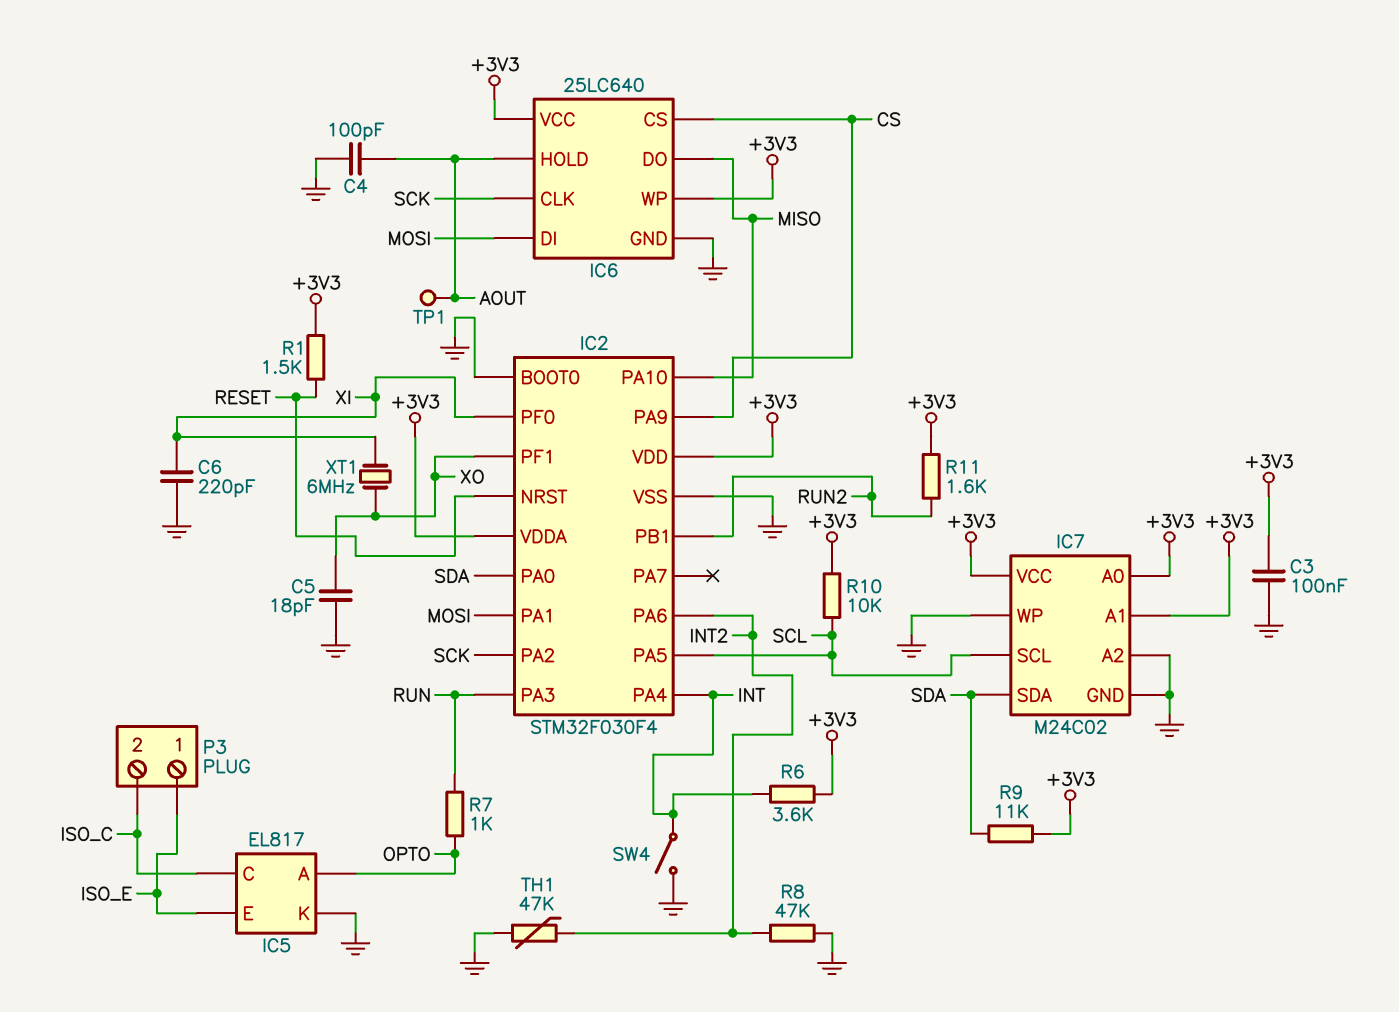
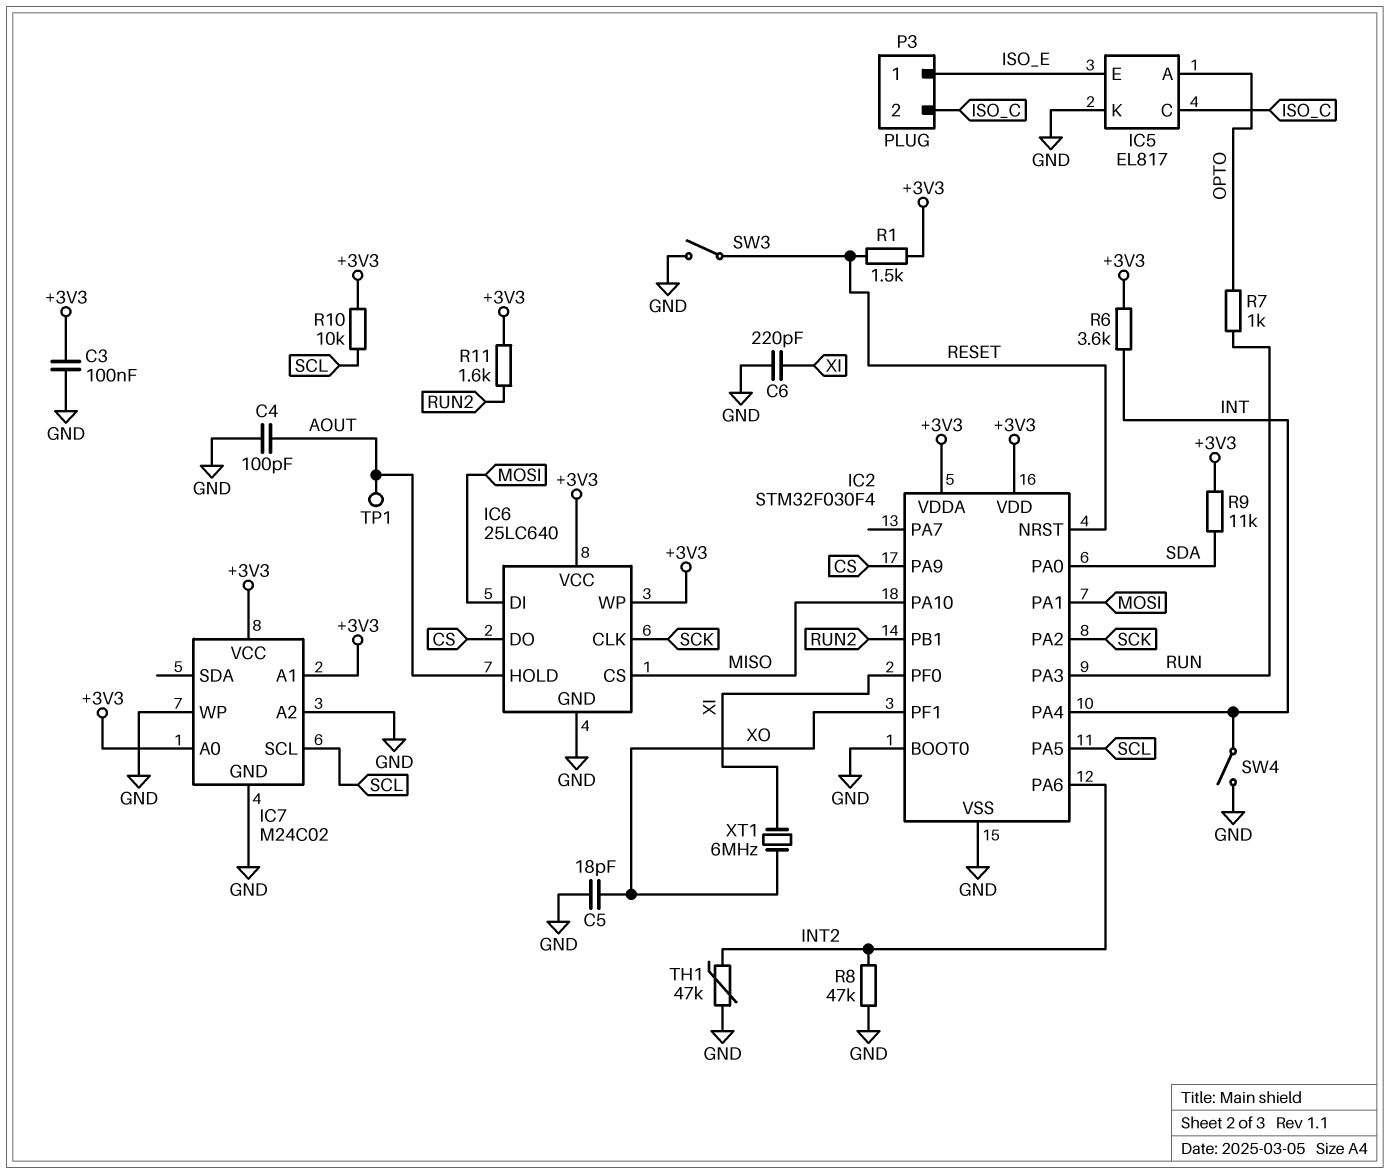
IC6 pin CS: CS -> MISO
IC6 pin DO: MISO -> CS
IC7 pin SDA: SDA -> none
SW3: none -> switch (GND, RESET)

